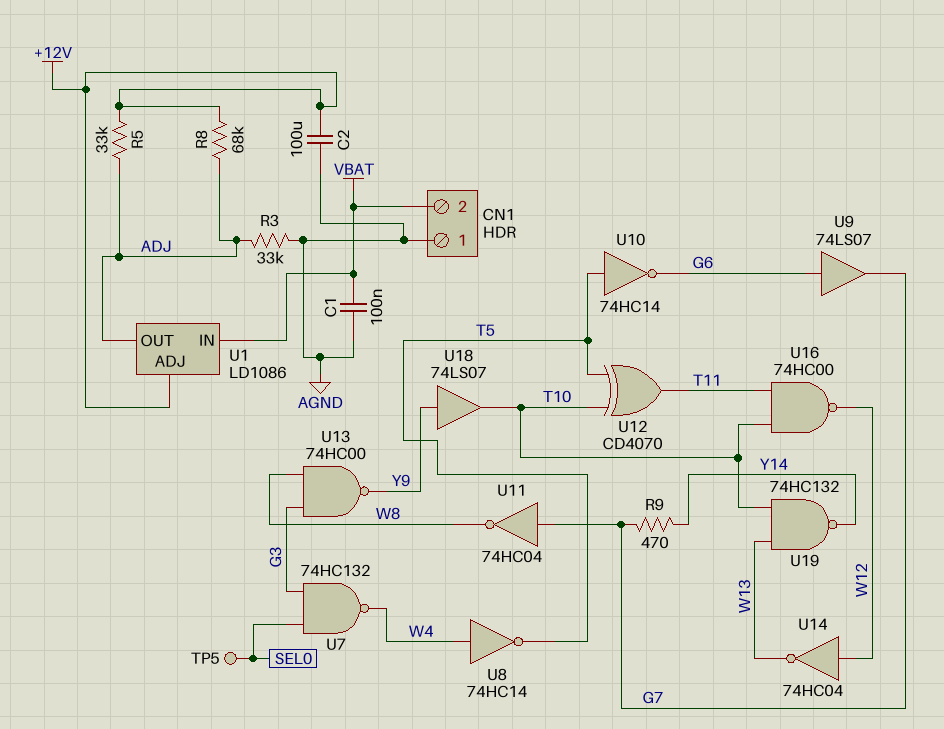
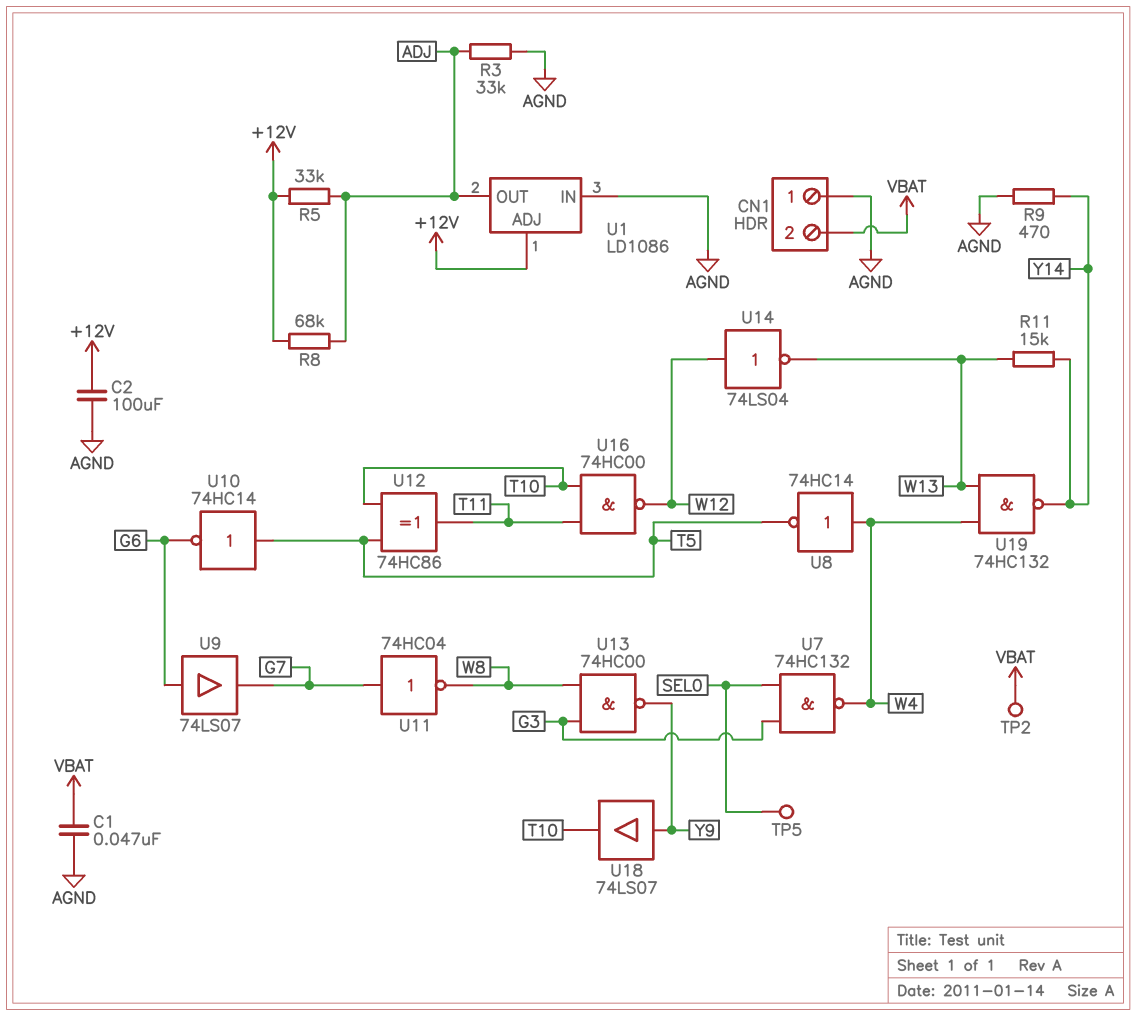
C1: 100nF (AGND, VBAT) -> 47nF (AGND, VBAT)
R9: 470 (G7, Y14) -> 470 (AGND, Y14)
R11: none -> 15k (W13, Y14)
TP2: none -> test point (VBAT)
U1 pin IN: VBAT -> AGND
U12: XOR CD4070 (in T5, in T10, out T11) -> XOR 74HC86 (in T5, in T10, out T11)
U14: NOT 74HC04 (in W12, out W13) -> NOT 74LS04 (in W12, out W13)
U19: NAND 74HC132 (in T10, in W13, out Y14) -> NAND 74HC132 (in W4, in W13, out Y14)

